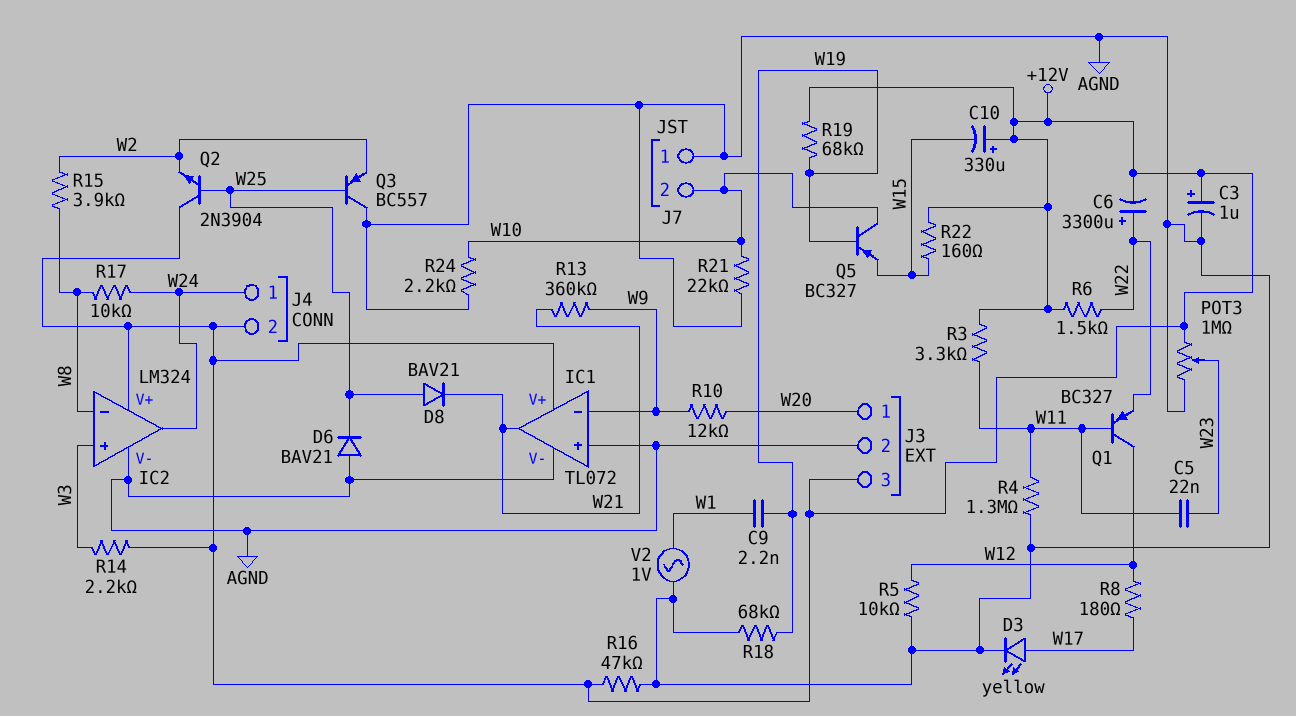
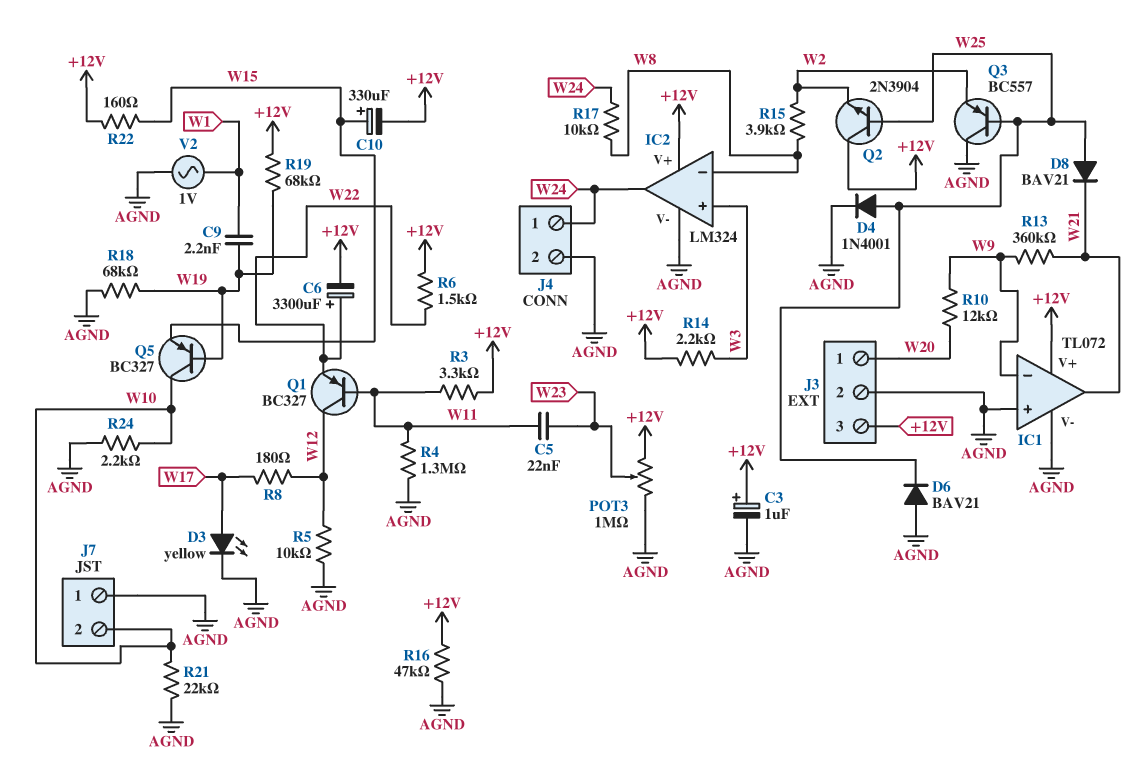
C10: 330uF (plus +12V, minus W15) -> 330uF (plus W15, minus +12V)
D4: none -> diode 1N4001 (A W25, K AGND)
J4 pin 2: +12V -> AGND

